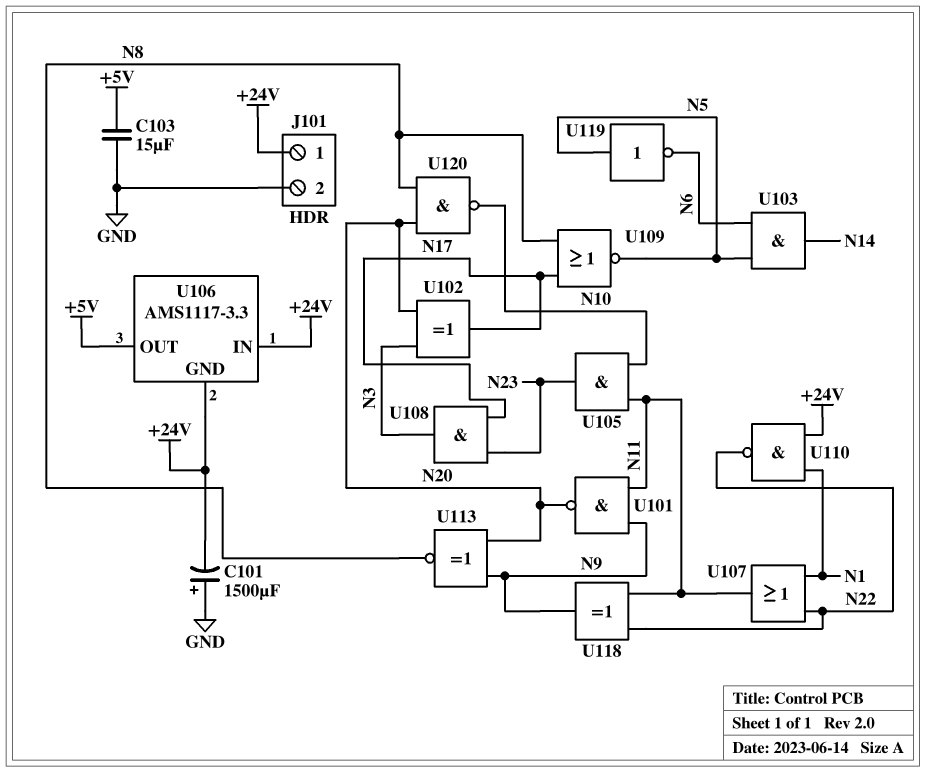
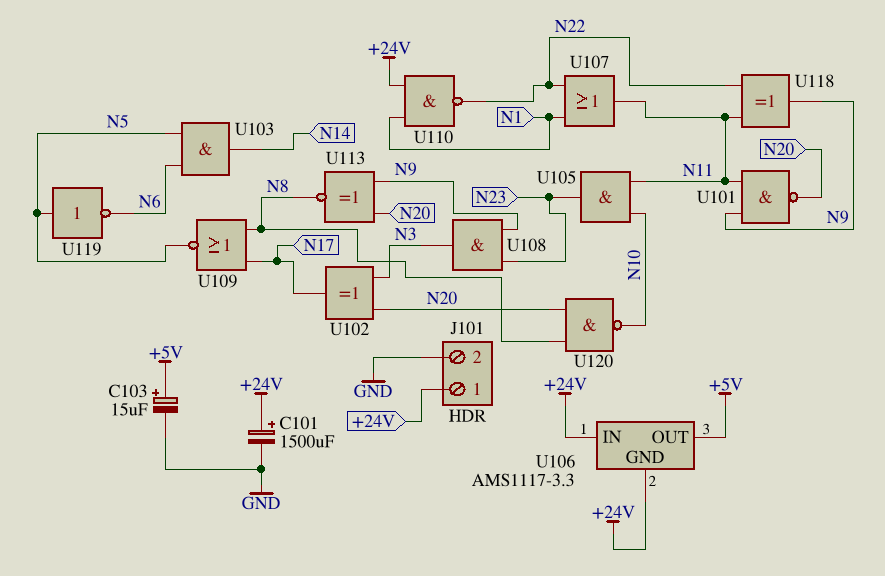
C101: 1500uF (plus GND, minus +24V) -> 1500uF (plus +24V, minus GND)
C103: 15uF (+5V, GND) -> 15uF (plus +5V, minus GND)
U108: AND (in N17, in N23, out N3) -> AND (in N9, in N23, out N3)

